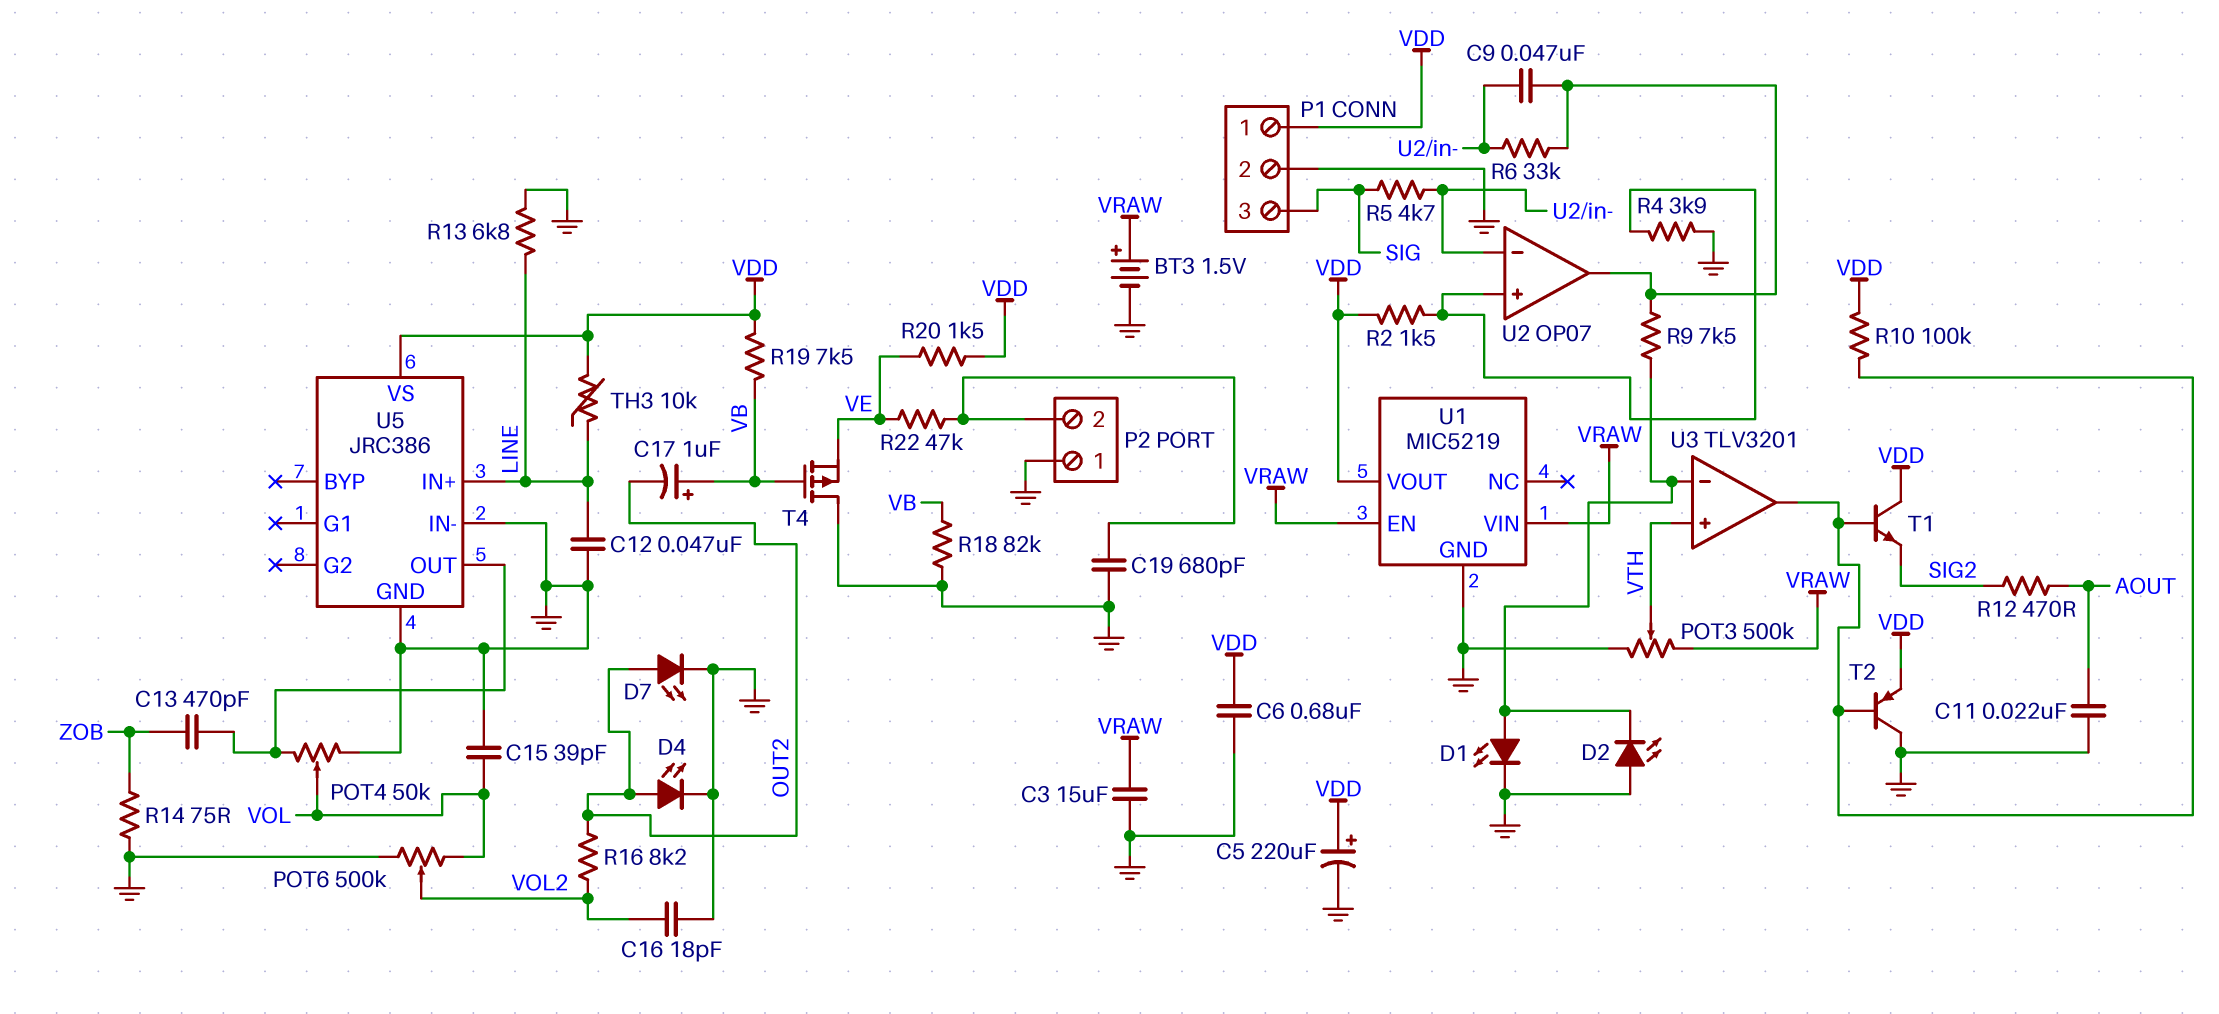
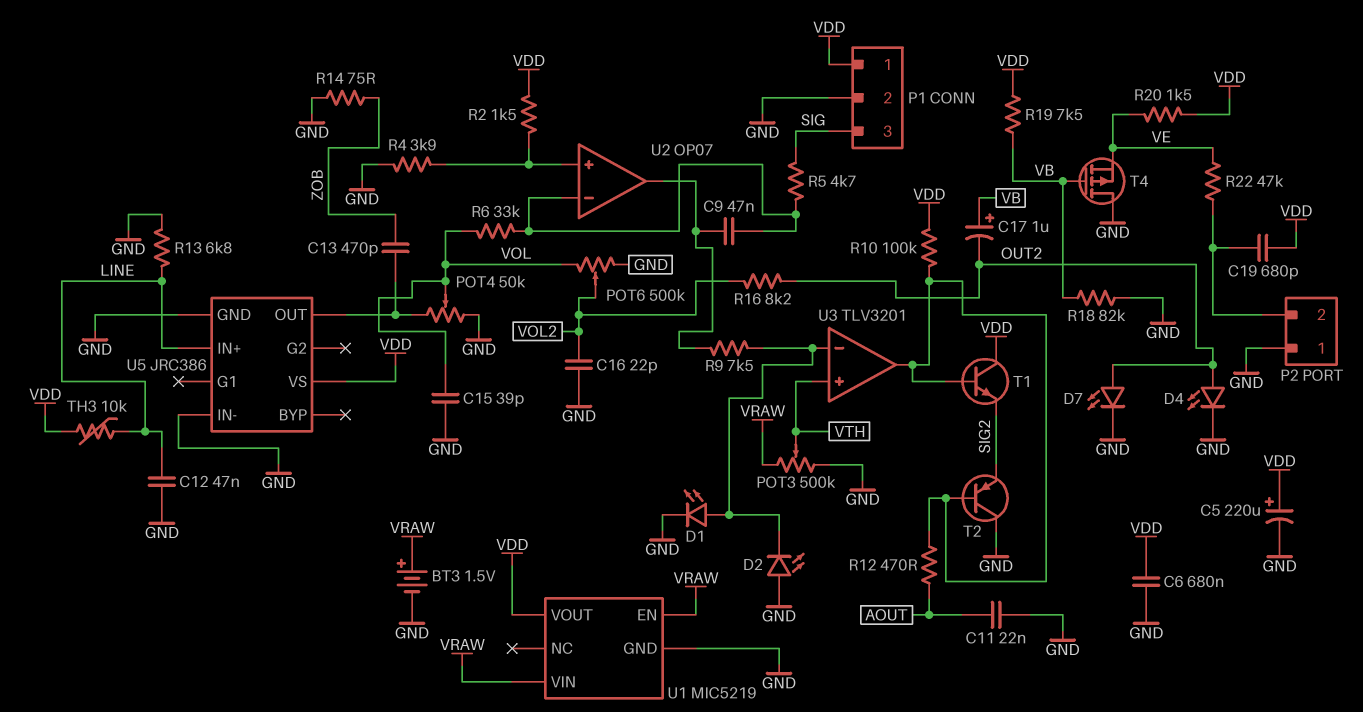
C3: 15uF (GND, VRAW) -> none
C16: 18pF (GND, VOL2) -> 22pF (GND, VOL2)
C19: 680pF (GND, P2/2) -> 680pF (P2/2, VDD)
R6: 33k (U2/in-, U2/out) -> 33k (U2/in-, VOL)
R12: 470 (AOUT, SIG2) -> 470 (AOUT, U3/out)
T2: PNP (B U3/out, C GND, E VDD) -> PNP (B U3/out, C GND, E SIG2)

